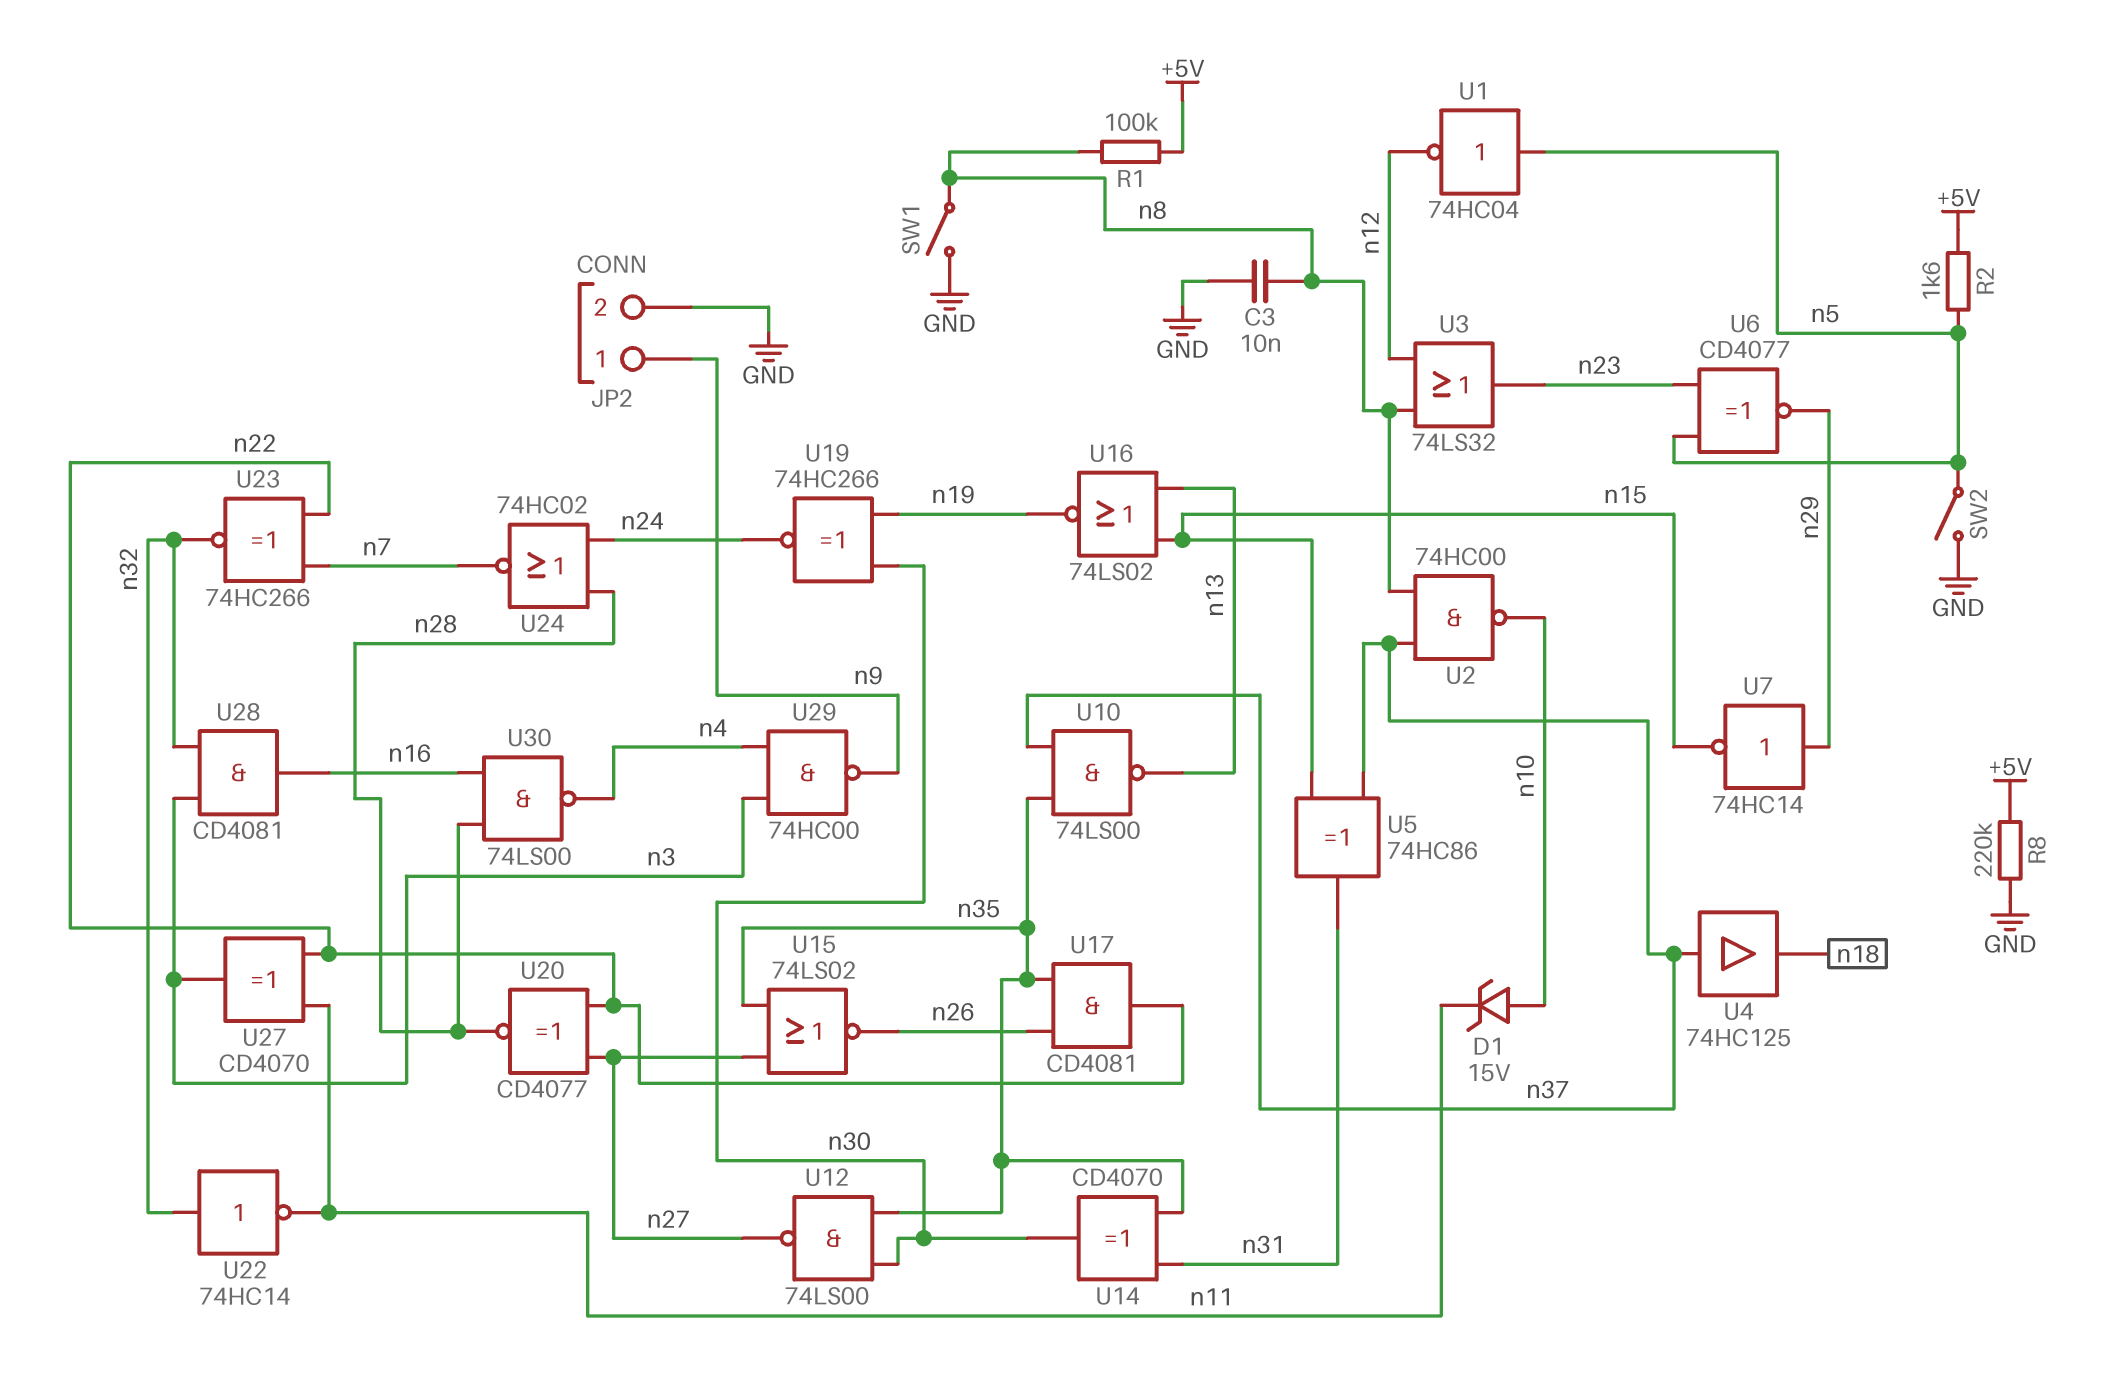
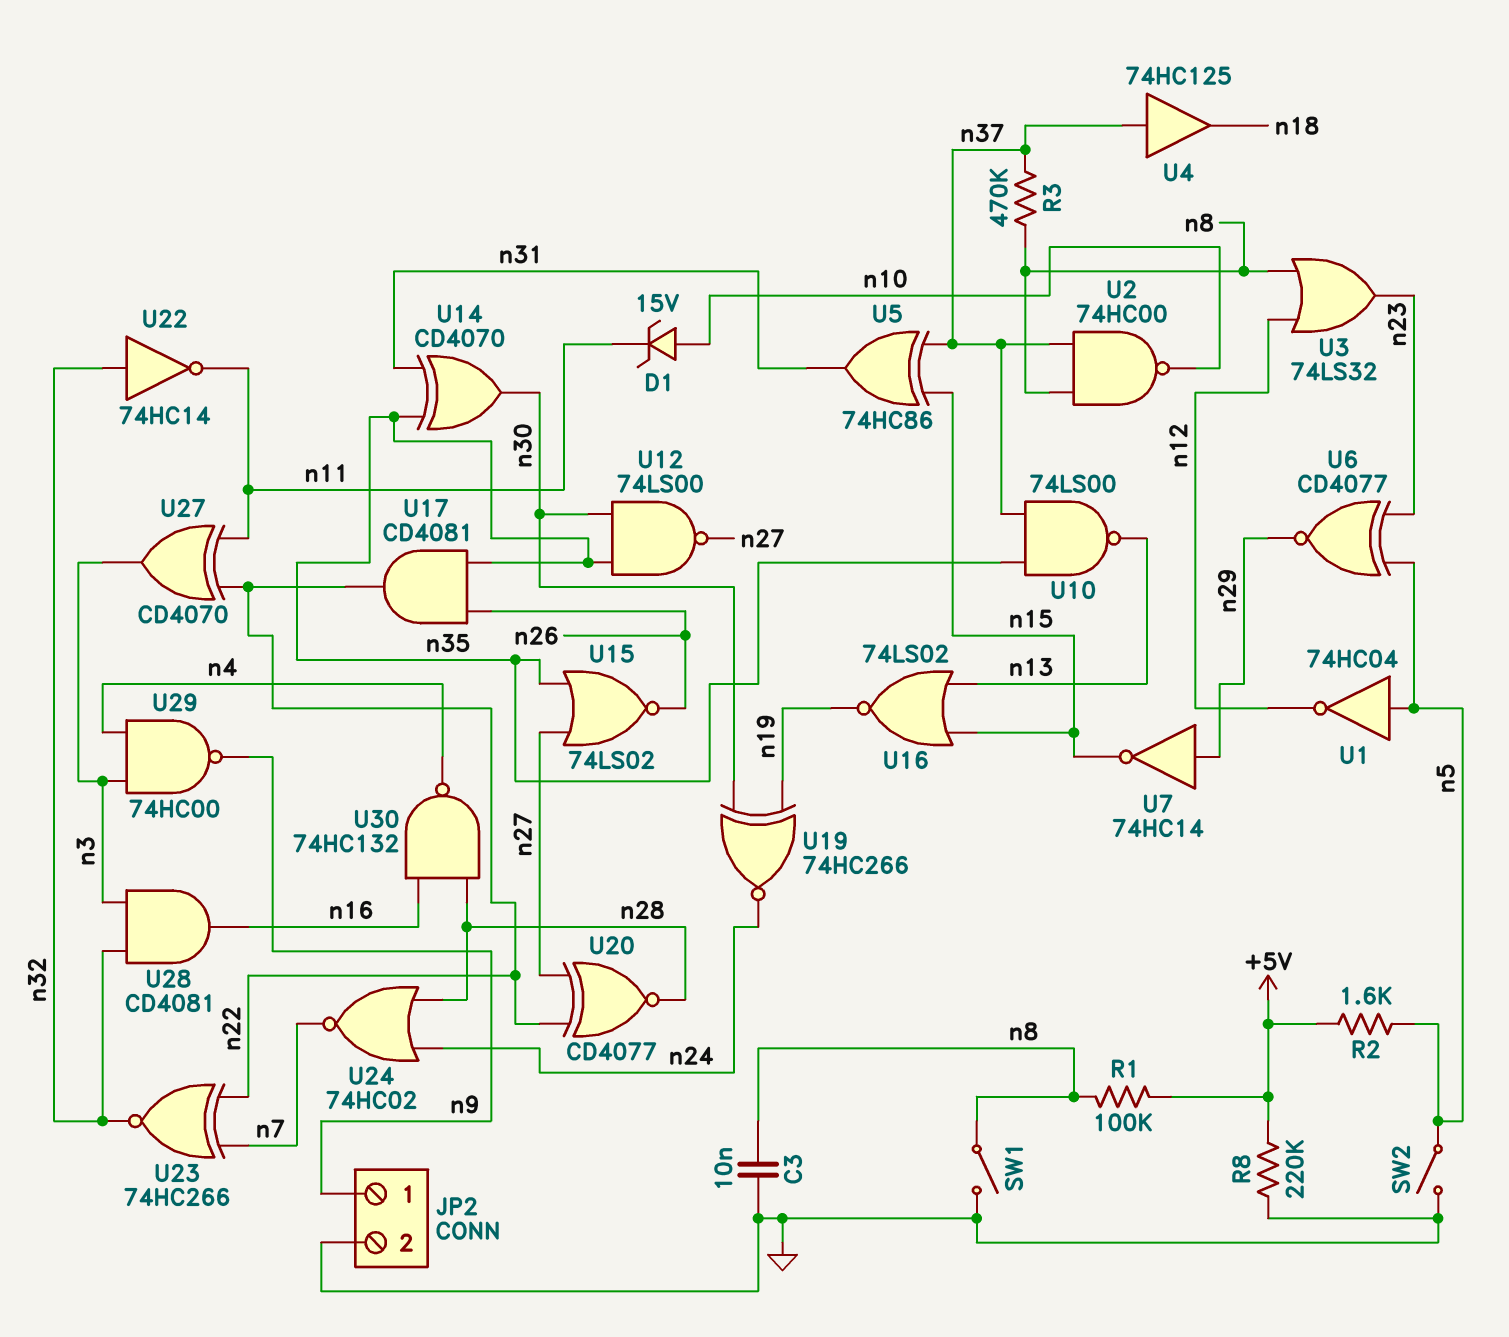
R3: none -> 470k (n8, n37)
U30: NAND 74LS00 (in n16, in n28, out n4) -> NAND 74HC132 (in n16, in n28, out n4)

